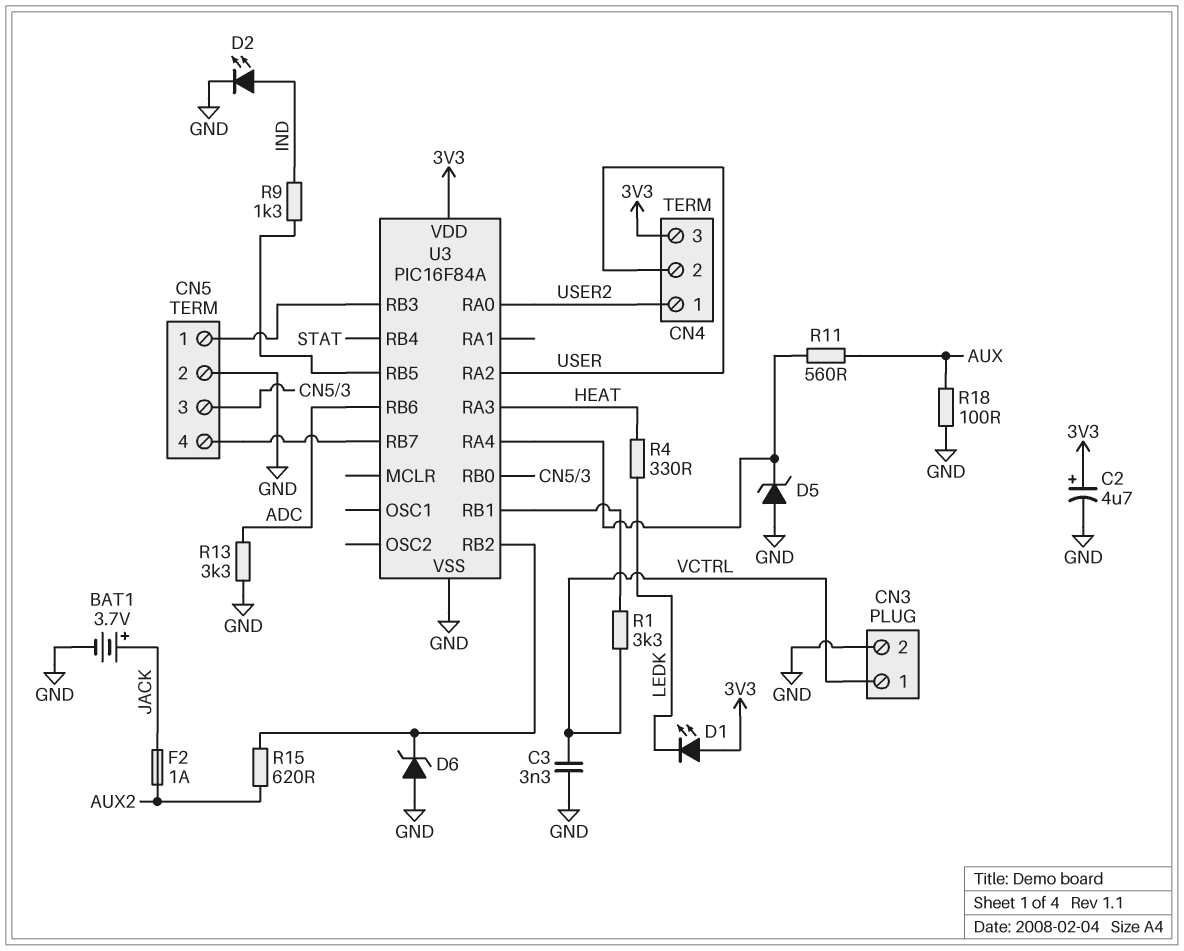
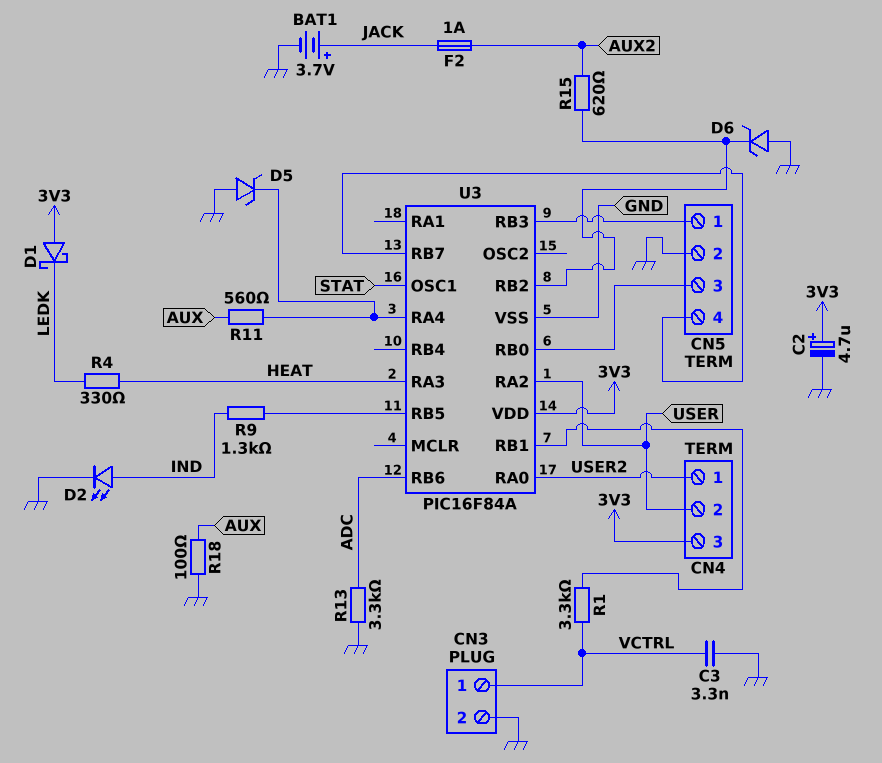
D1: LED (A 3V3, K LEDK) -> schottky (A 3V3, K LEDK)
U3 pin OSC1: none -> STAT
U3 pin RB4: STAT -> none

